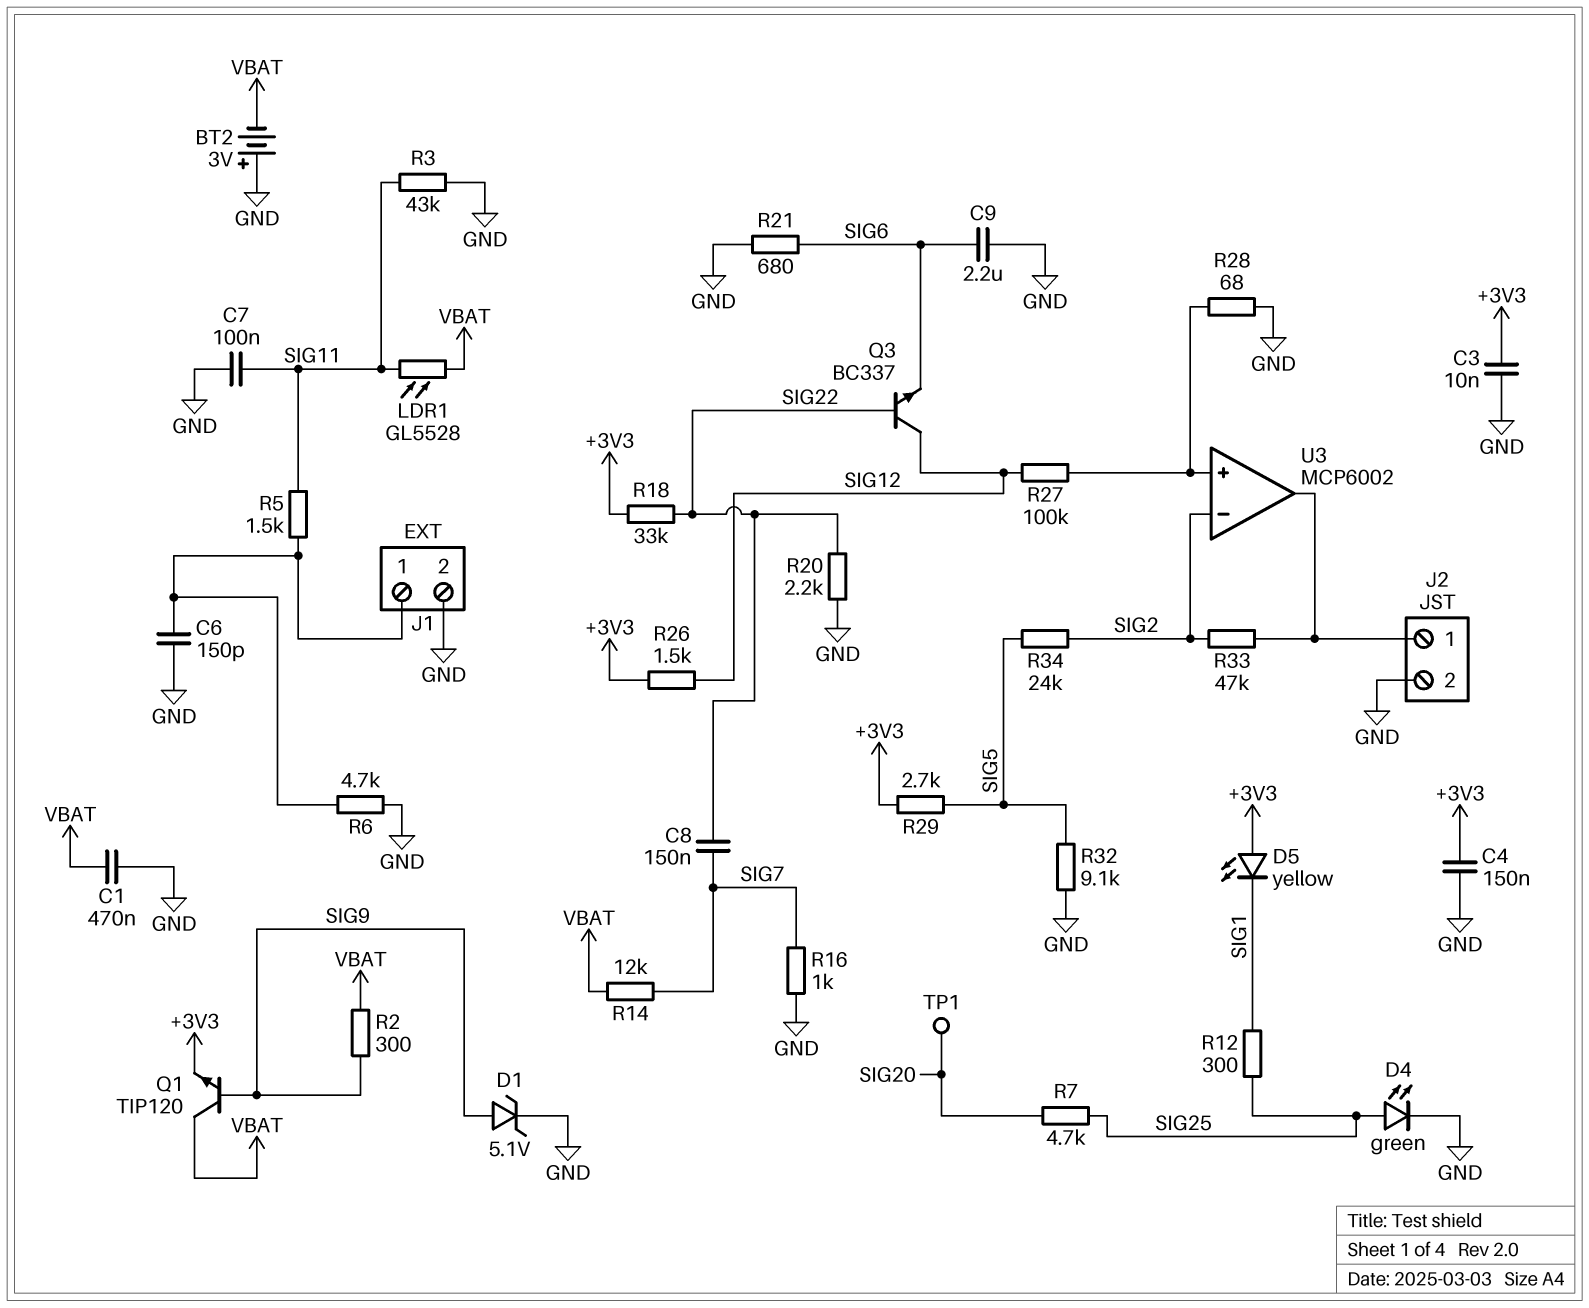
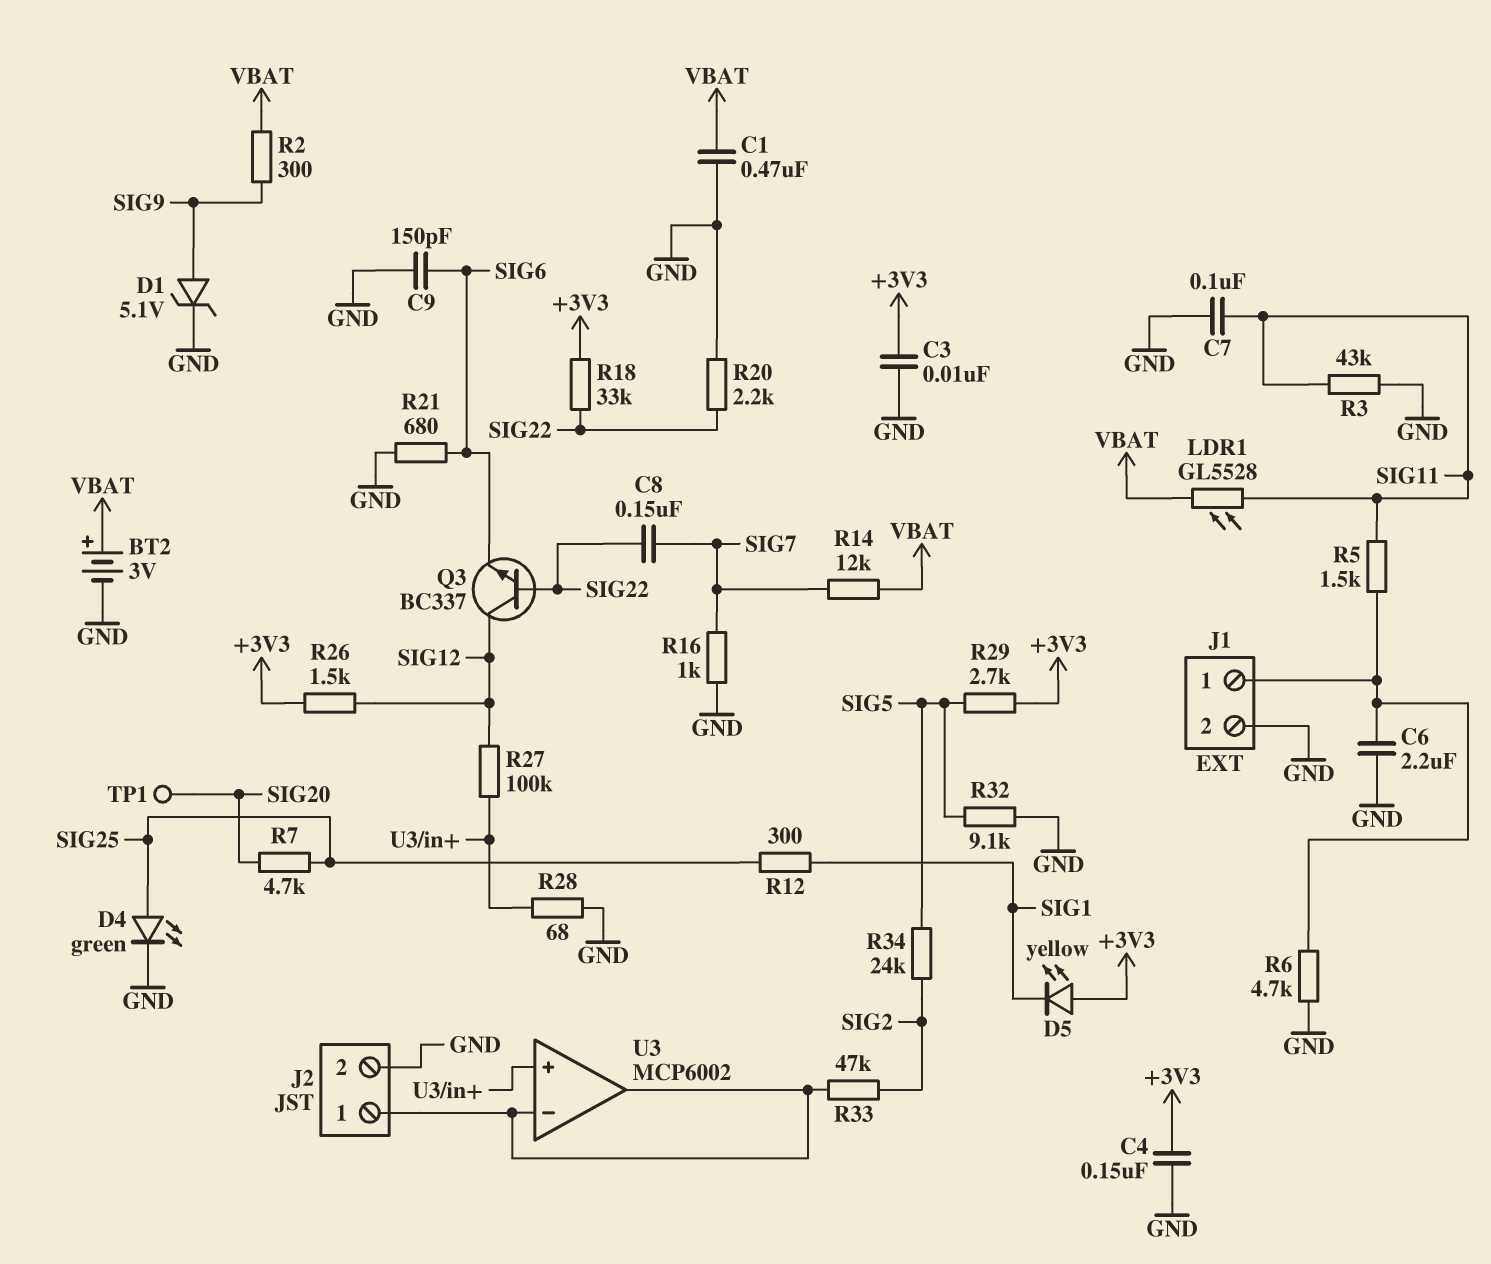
BT2: 3V (plus GND, minus VBAT) -> 3V (plus VBAT, minus GND)
C6: 150pF (GND, J1/1) -> 2.2uF (GND, J1/1)
C9: 2.2uF (GND, SIG6) -> 150pF (GND, SIG6)
Q1: NPN TIP120 (B SIG9, C VBAT, E +3V3) -> none
U3 pin in-: SIG2 -> J2/1

